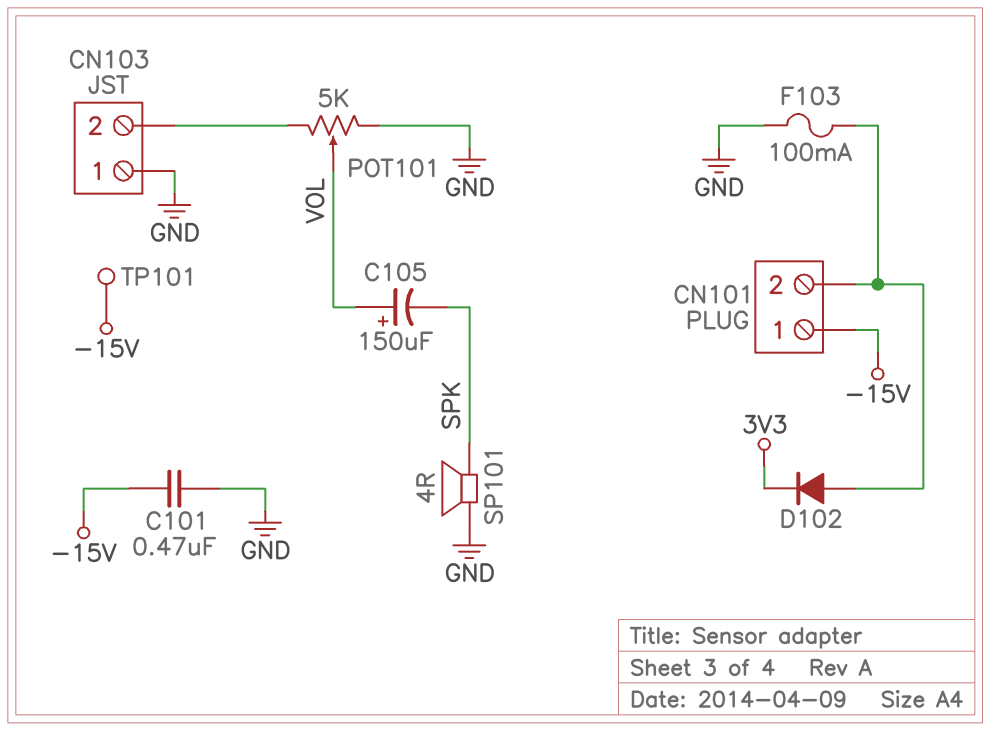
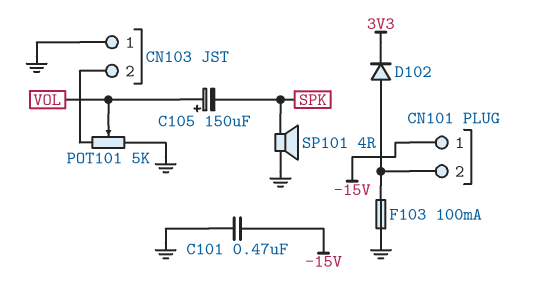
TP101: test point (-15V) -> none

